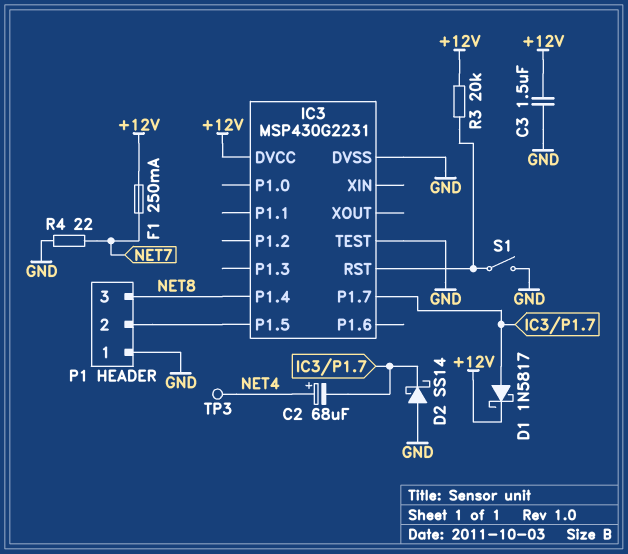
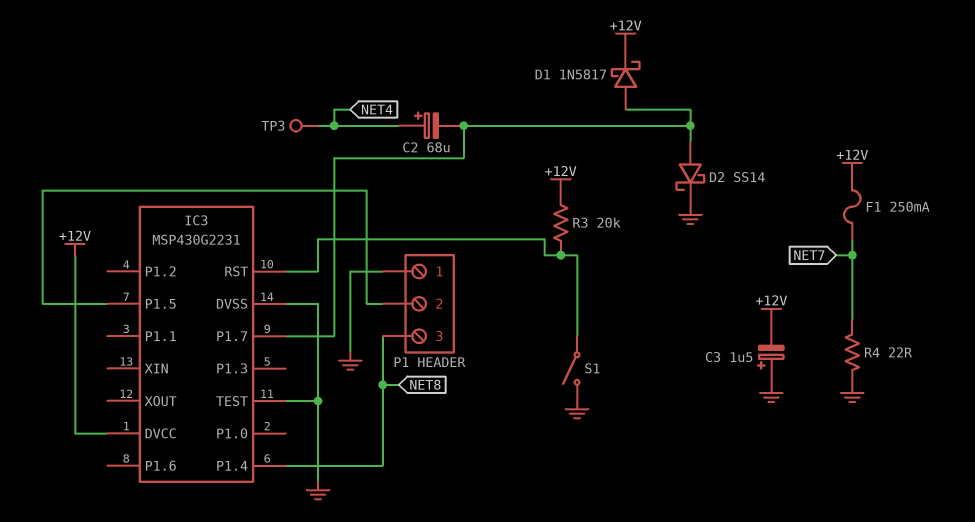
C3: 1.5uF (+12V, GND) -> 1.5uF (plus GND, minus +12V)
D2: schottky SS14 (A GND, K IC3/P1.7) -> schottky SS14 (A IC3/P1.7, K GND)

